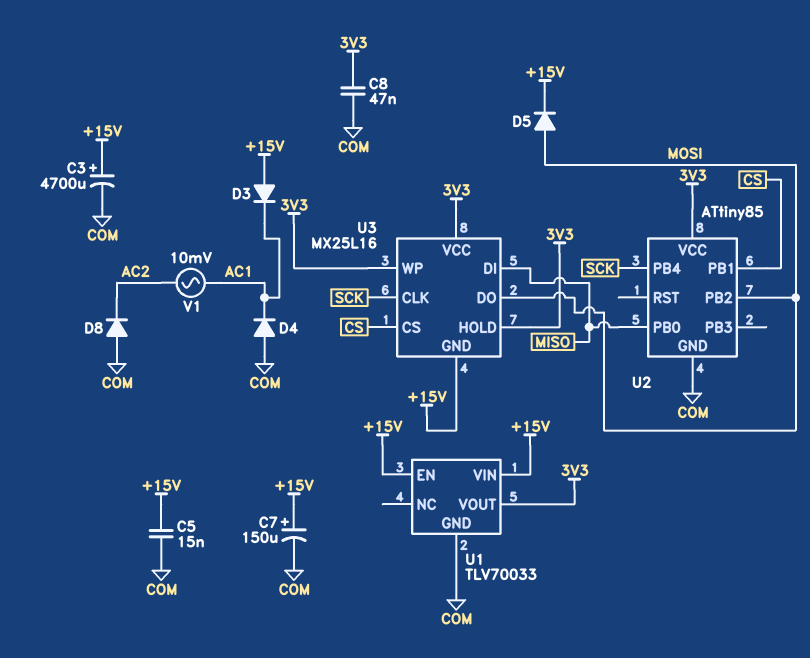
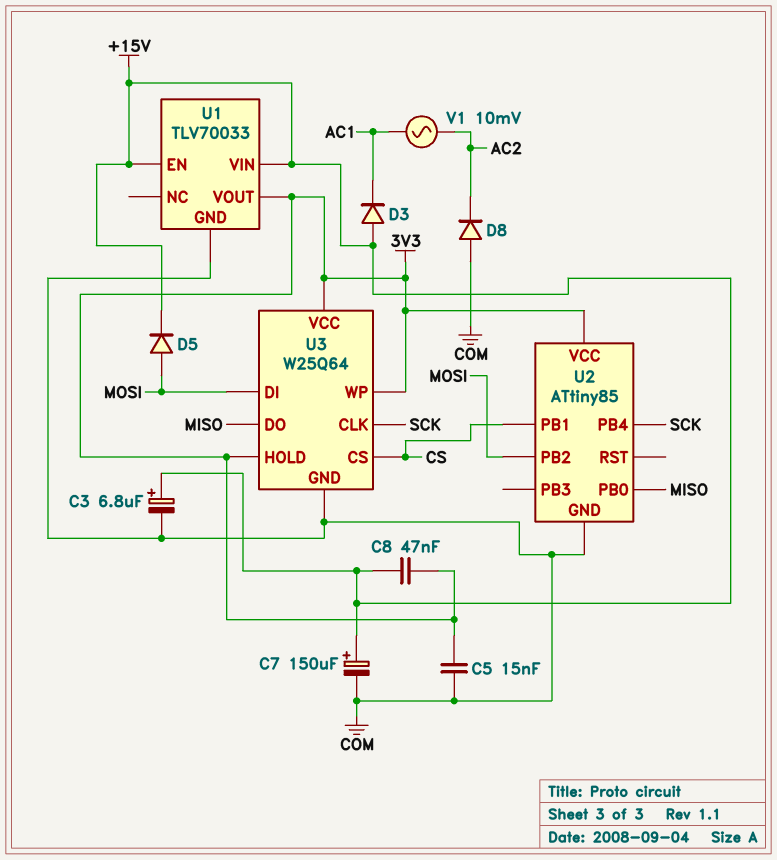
C3: 4700uF (plus +15V, minus COM) -> 6.8uF (plus +15V, minus COM)
C5: 15nF (+15V, COM) -> 15nF (3V3, COM)
C8: 47nF (3V3, COM) -> 47nF (+15V, 3V3)
D4: diode (A COM, K AC1) -> none
U3: MX25L16 -> W25Q64
U3 pin DI: MISO -> MOSI
U3 pin DO: MOSI -> MISO
U3 pin GND: +15V -> COM

